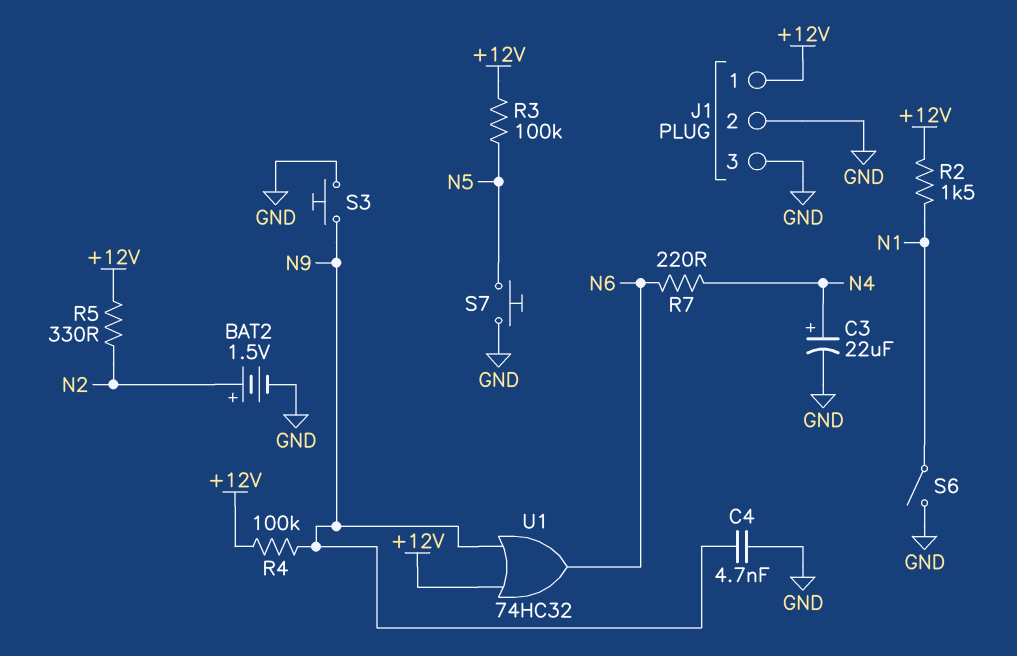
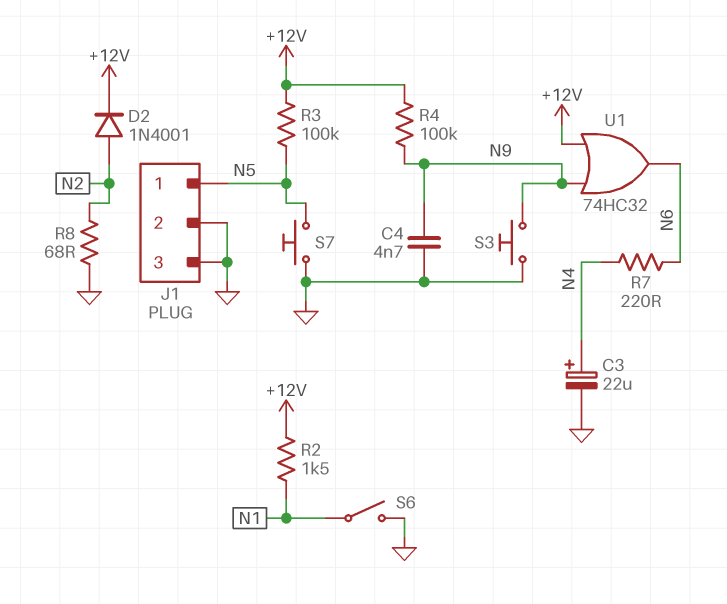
BAT2: 1.5V (plus N2, minus GND) -> none
D2: none -> diode 1N4001 (A N2, K +12V)
J1 pin 1: +12V -> N5
R5: 330 (+12V, N2) -> none
R8: none -> 68 (GND, N2)

